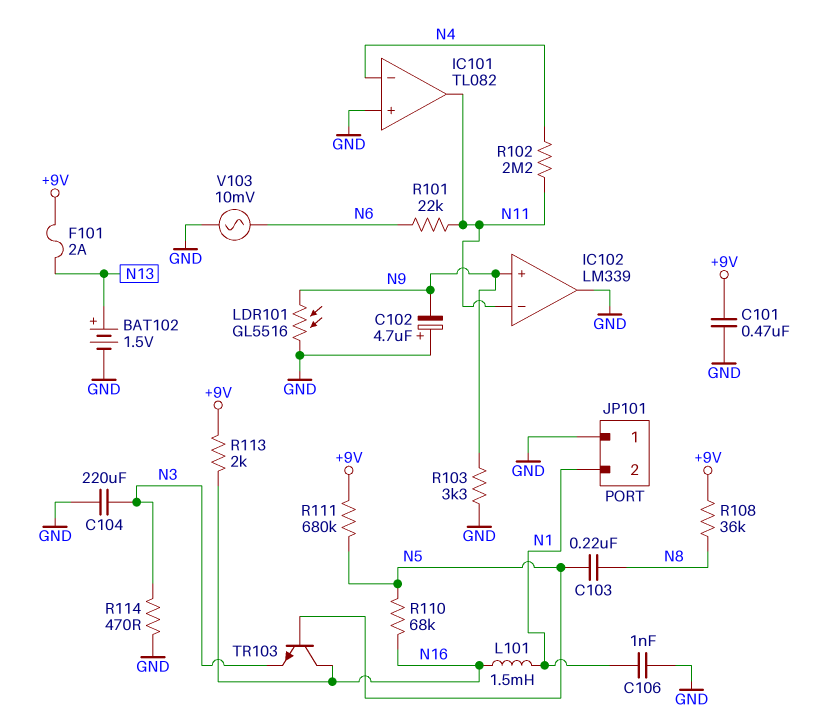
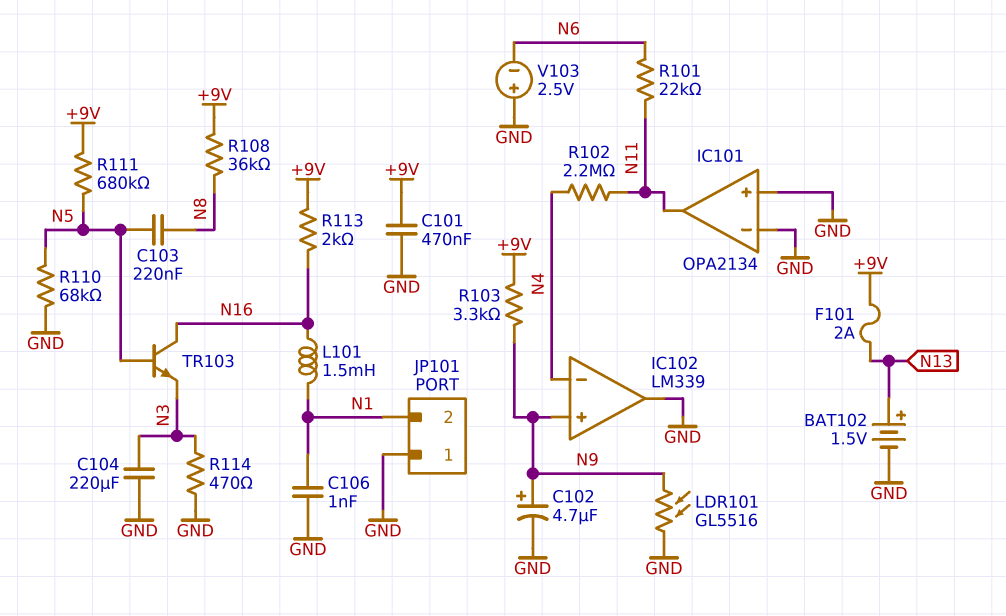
C102: 4.7uF (plus GND, minus N9) -> 4.7uF (plus N9, minus GND)
IC101: TL082 -> OPA2134
IC101 pin in-: N4 -> GND
IC102 pin in-: N11 -> N4
R103: 3.3k (GND, N9) -> 3.3k (+9V, N9)
R110: 68k (N5, N16) -> 68k (GND, N5)
V103: AC 10mV (GND, N6) -> 2.5V (plus GND, minus N6)

